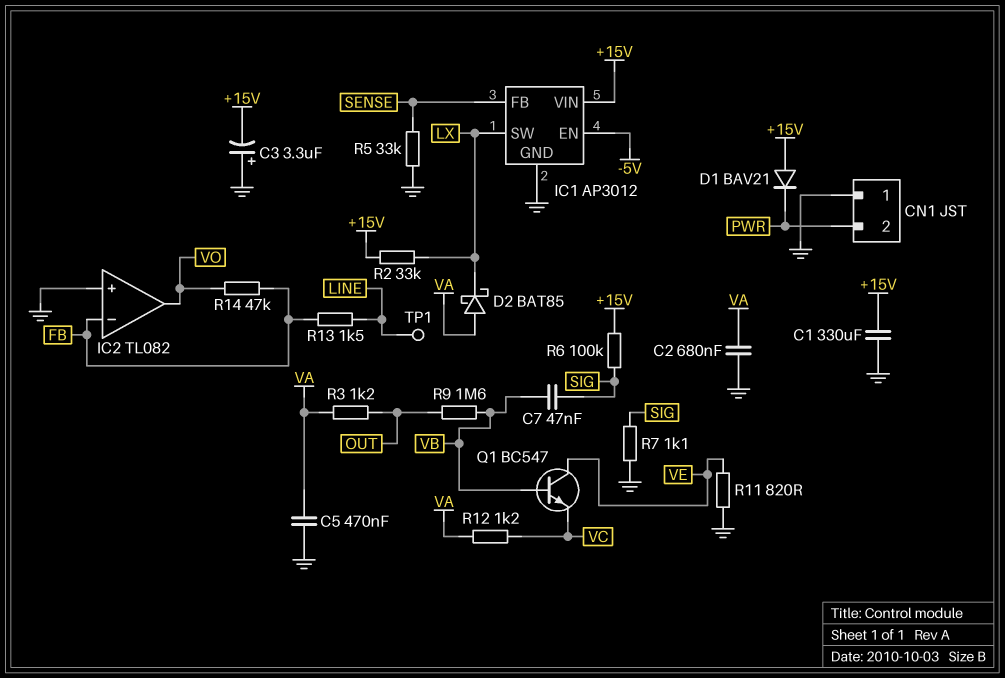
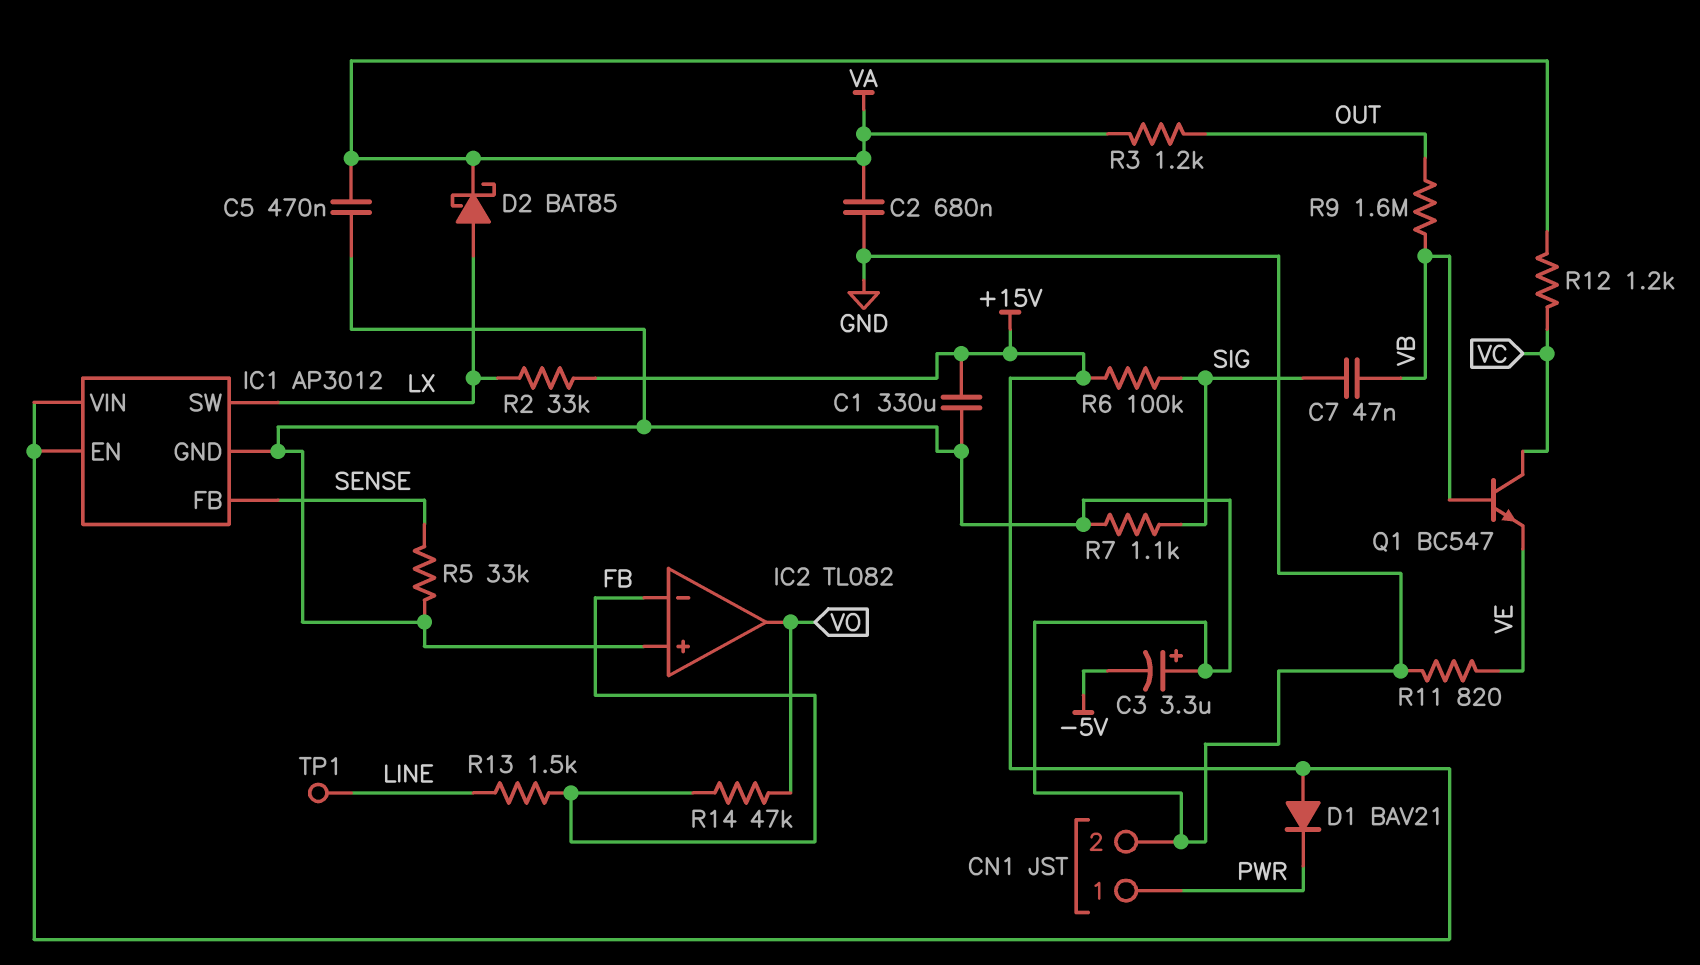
C3: 3.3uF (plus GND, minus +15V) -> 3.3uF (plus GND, minus -5V)
CN1 pin 1: GND -> PWR
CN1 pin 2: PWR -> GND
D2: schottky BAT85 (A VA, K LX) -> schottky BAT85 (A LX, K VA)
IC1 pin EN: -5V -> +15V
Q1: NPN BC547 (B VB, C VE, E VC) -> NPN BC547 (B VB, C VC, E VE)

